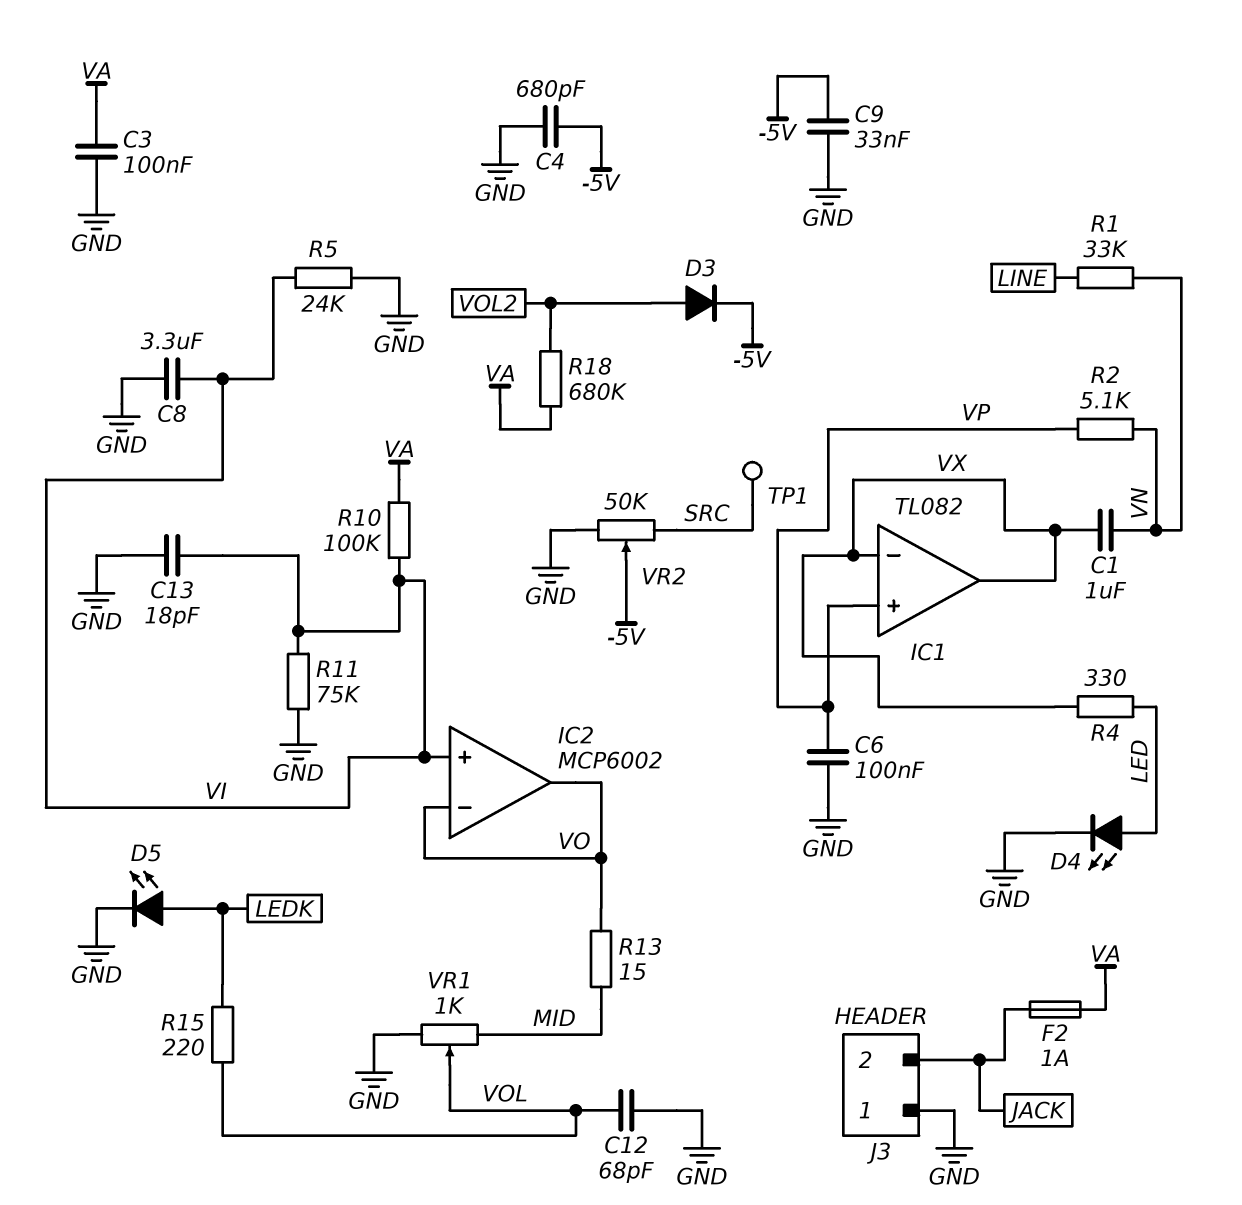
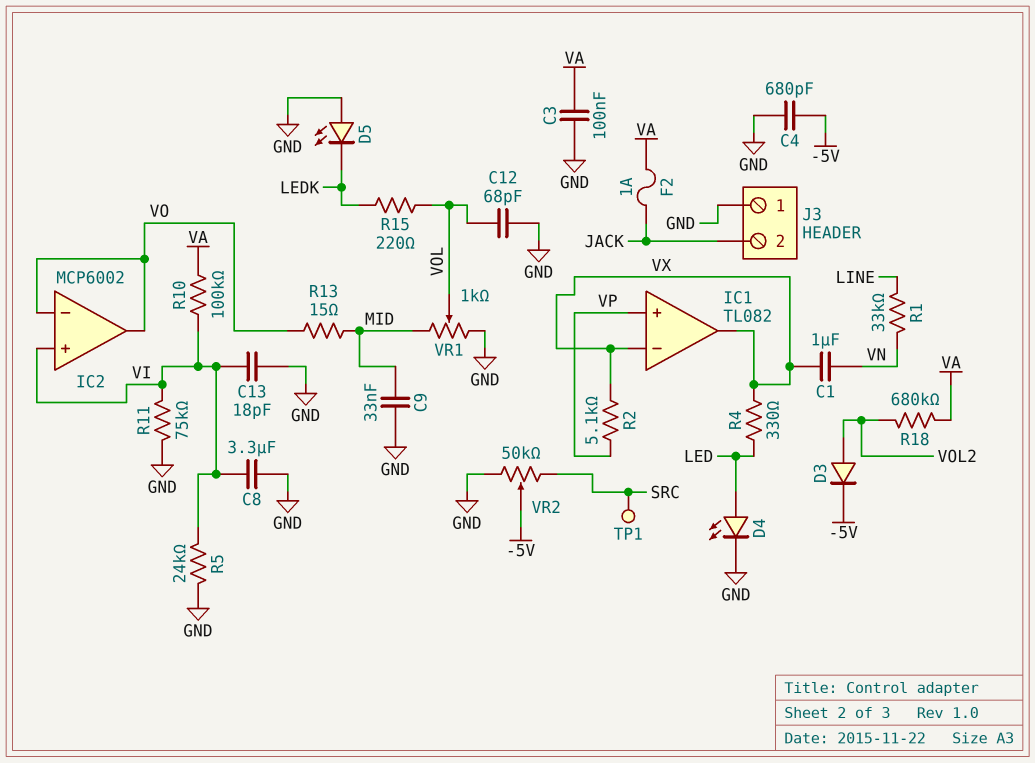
C6: 100nF (GND, VP) -> none
C9: 33nF (-5V, GND) -> 33nF (GND, MID)
D5: LED (A LEDK, K GND) -> LED (A GND, K LEDK)
R2: 5.1k (VN, VP) -> 5.1k (VP, VX)

